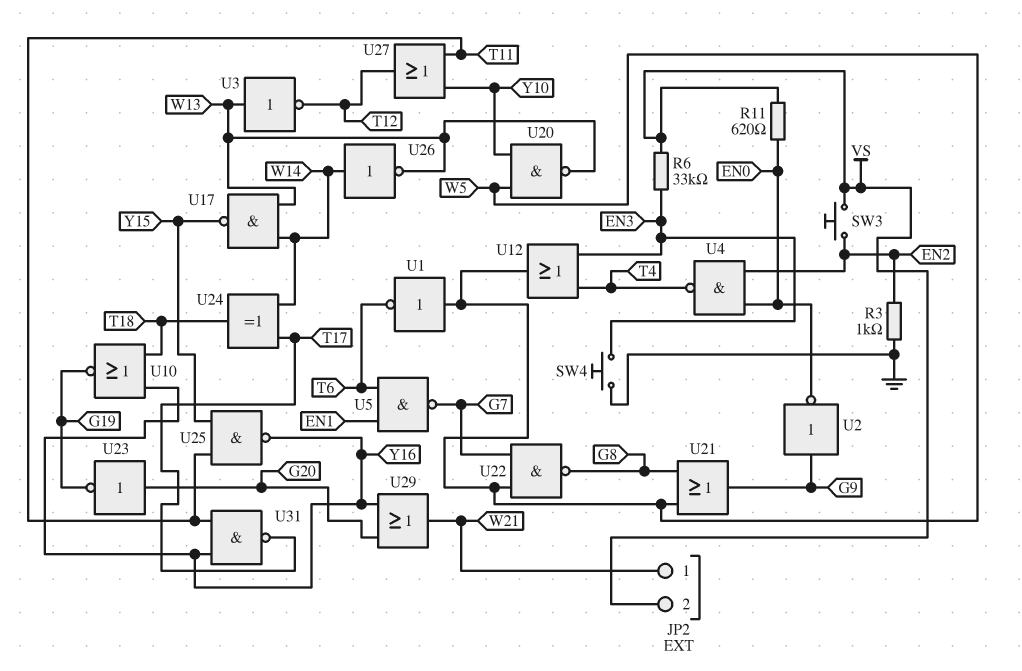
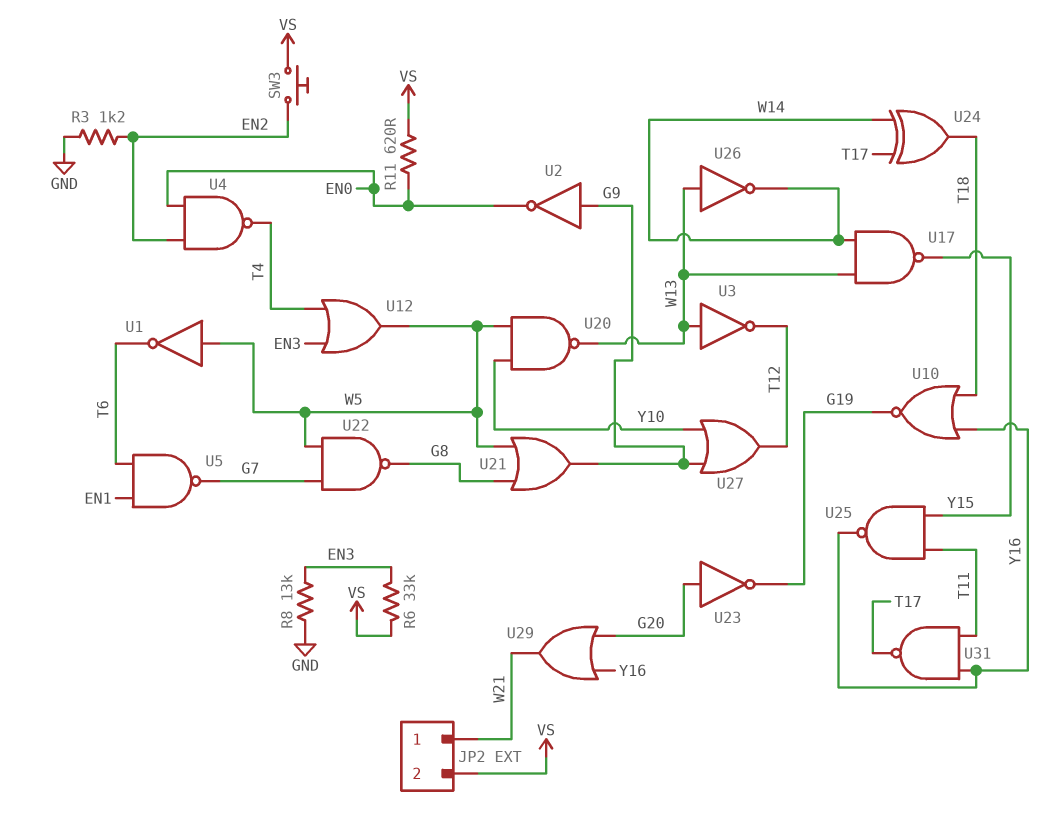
R3: 1k (EN2, GND) -> 1.2k (EN2, GND)
R8: none -> 13k (EN3, GND)
SW4: button (EN3, GND) -> none
U26: NOT (in W14, out W13) -> NOT (in W13, out W14)
U27: OR (in T11, in Y10, out T12) -> OR (in G9, in Y10, out T12)

